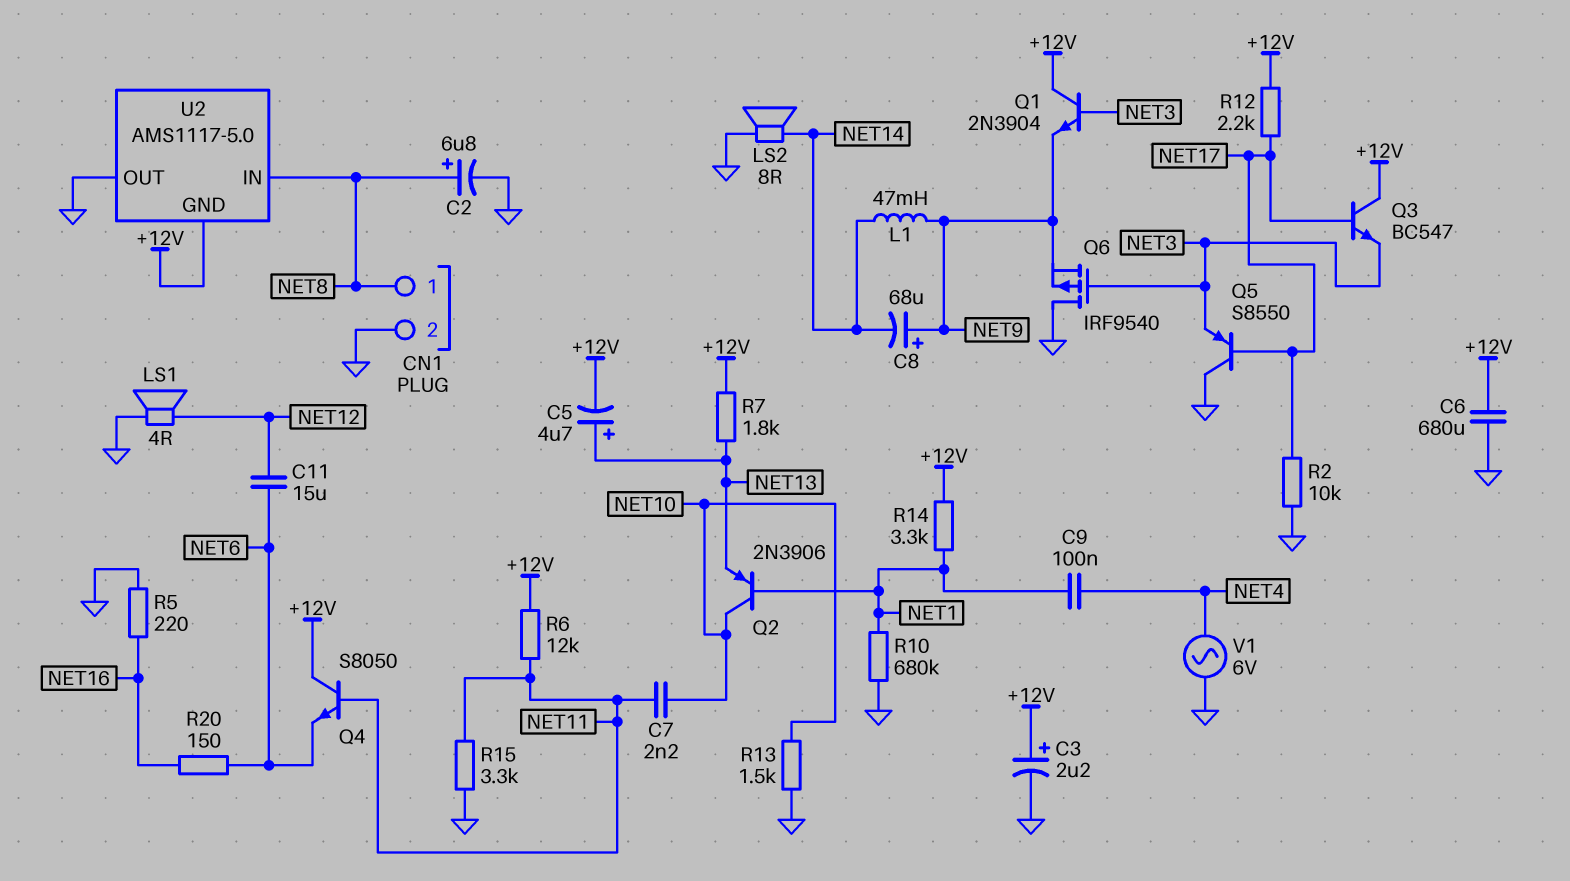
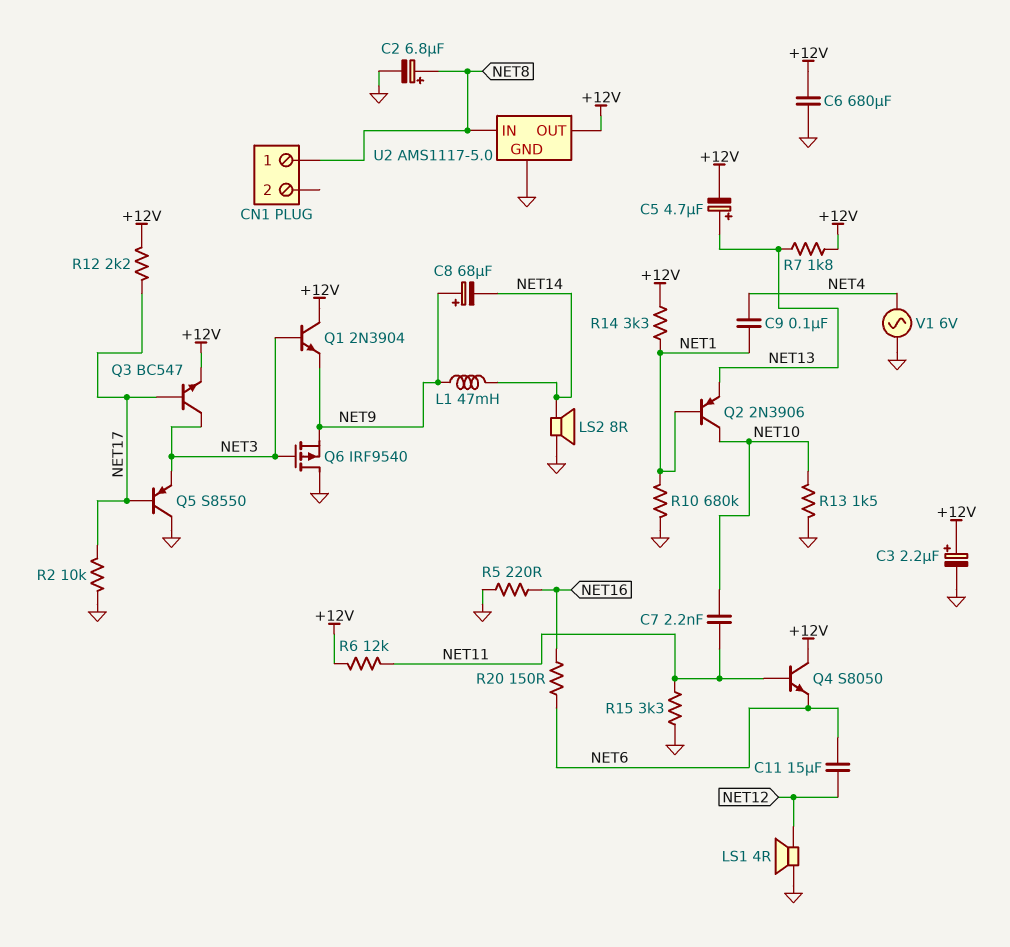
CN1 pin 2: GND -> none
Q3: NPN BC547 (B NET17, C +12V, E NET3) -> NPN BC547 (B NET17, C NET3, E +12V)
U2 pin GND: +12V -> GND
U2 pin OUT: GND -> +12V

